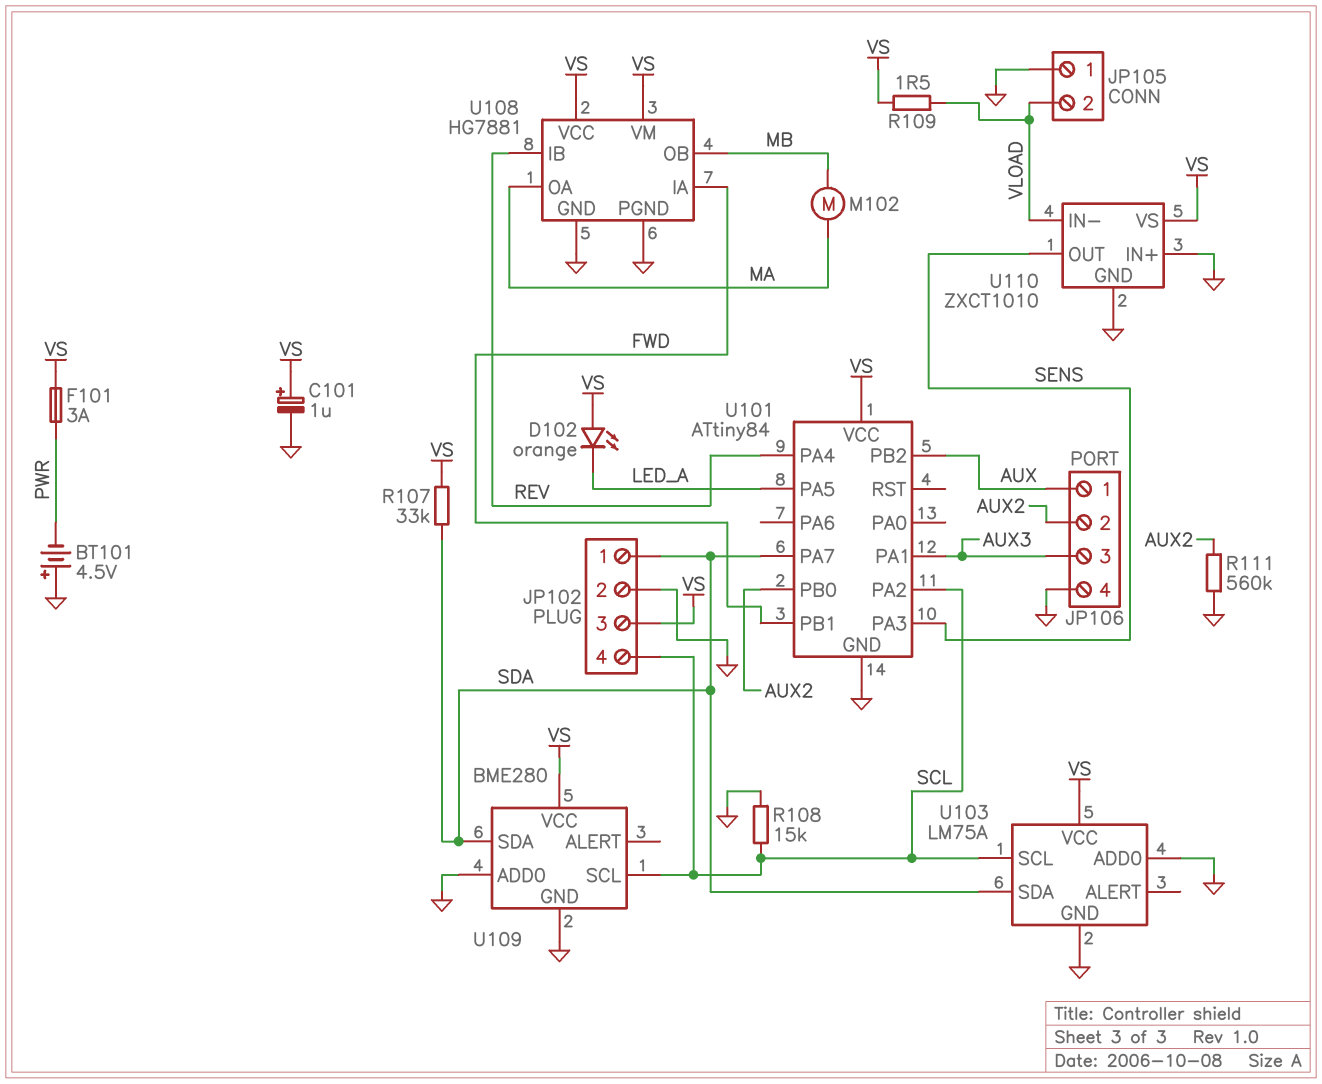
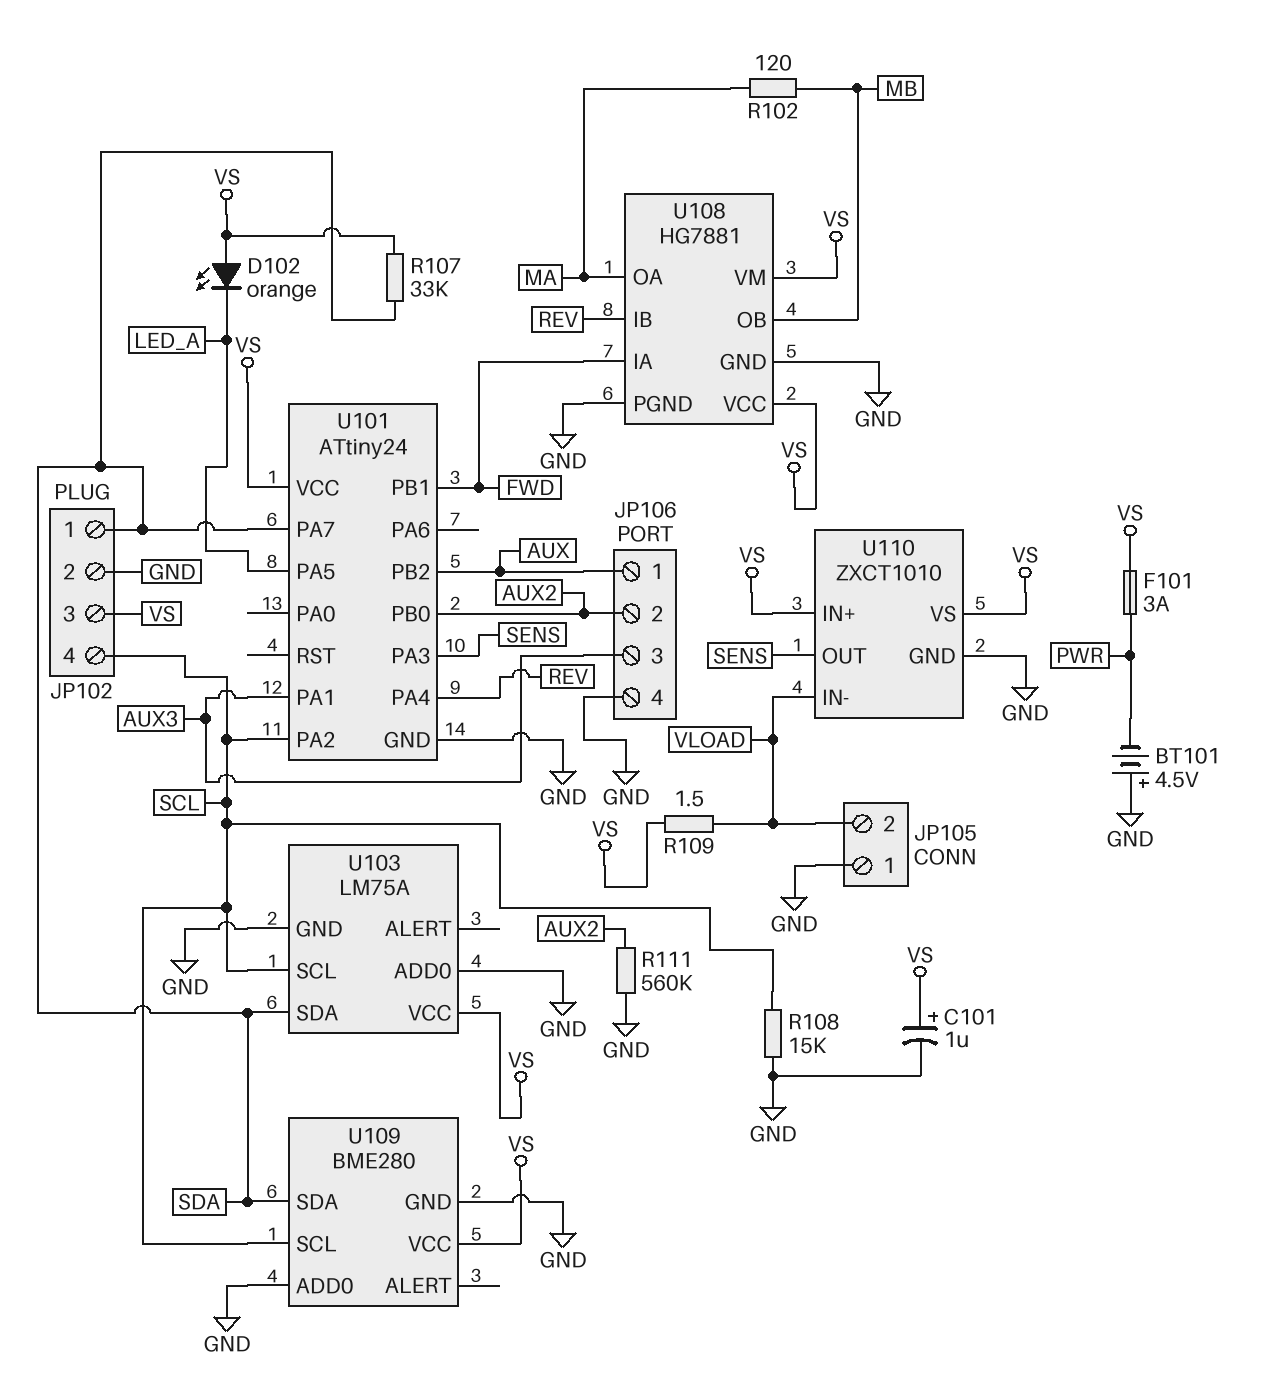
M102: motor (MA, MB) -> none
R102: none -> 120 (MA, MB)
U101: ATtiny84 -> ATtiny24
U110 pin IN+: GND -> VS

